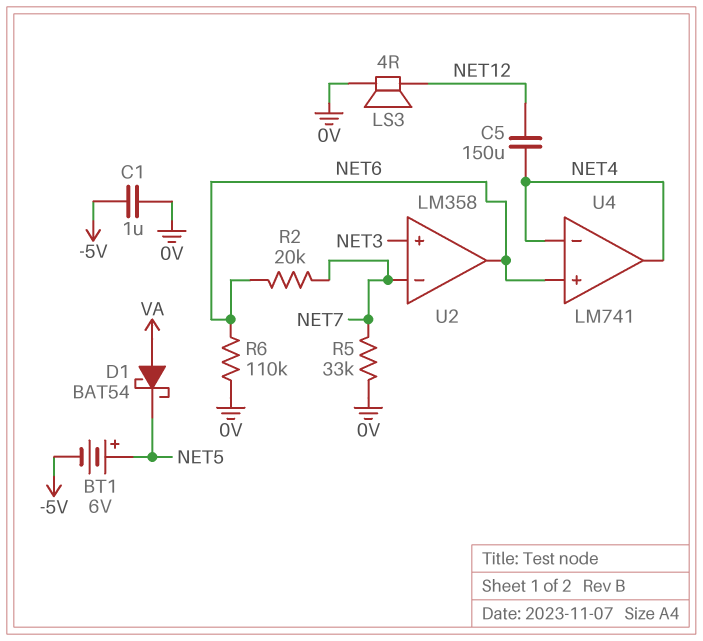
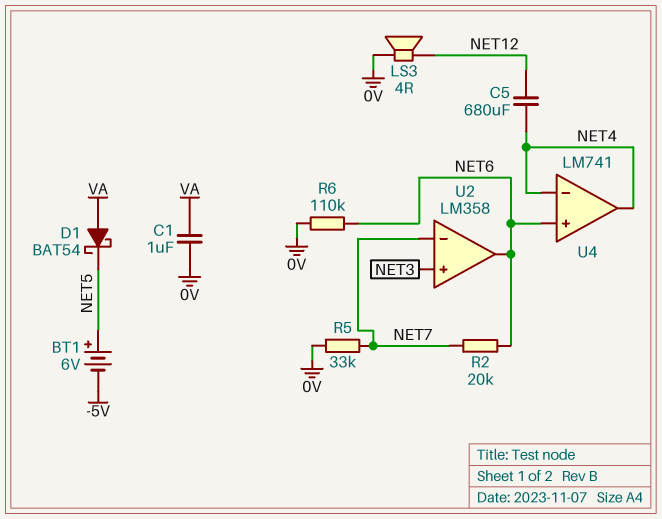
C1: 1uF (-5V, 0V) -> 1uF (0V, VA)
C5: 150uF (NET4, NET12) -> 680uF (NET4, NET12)

